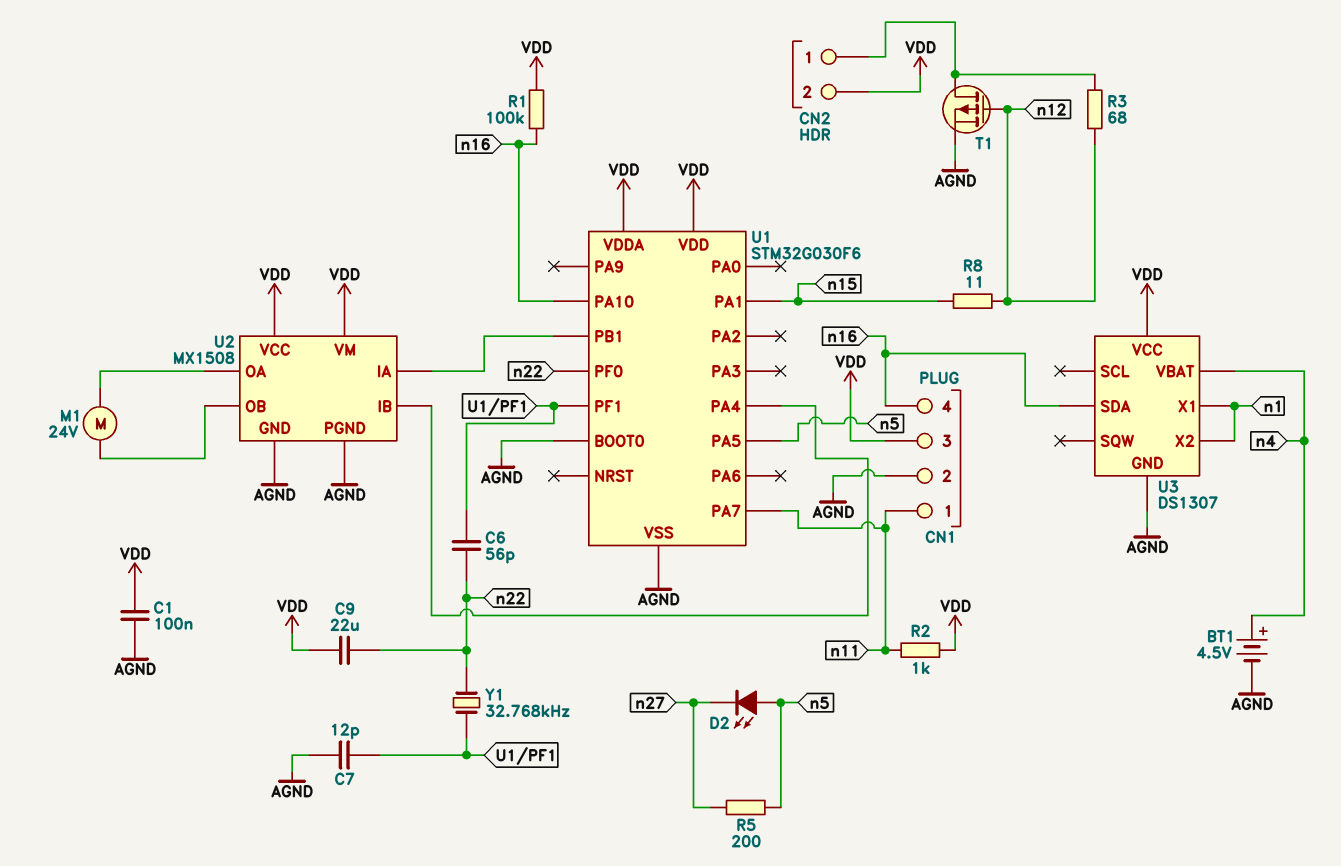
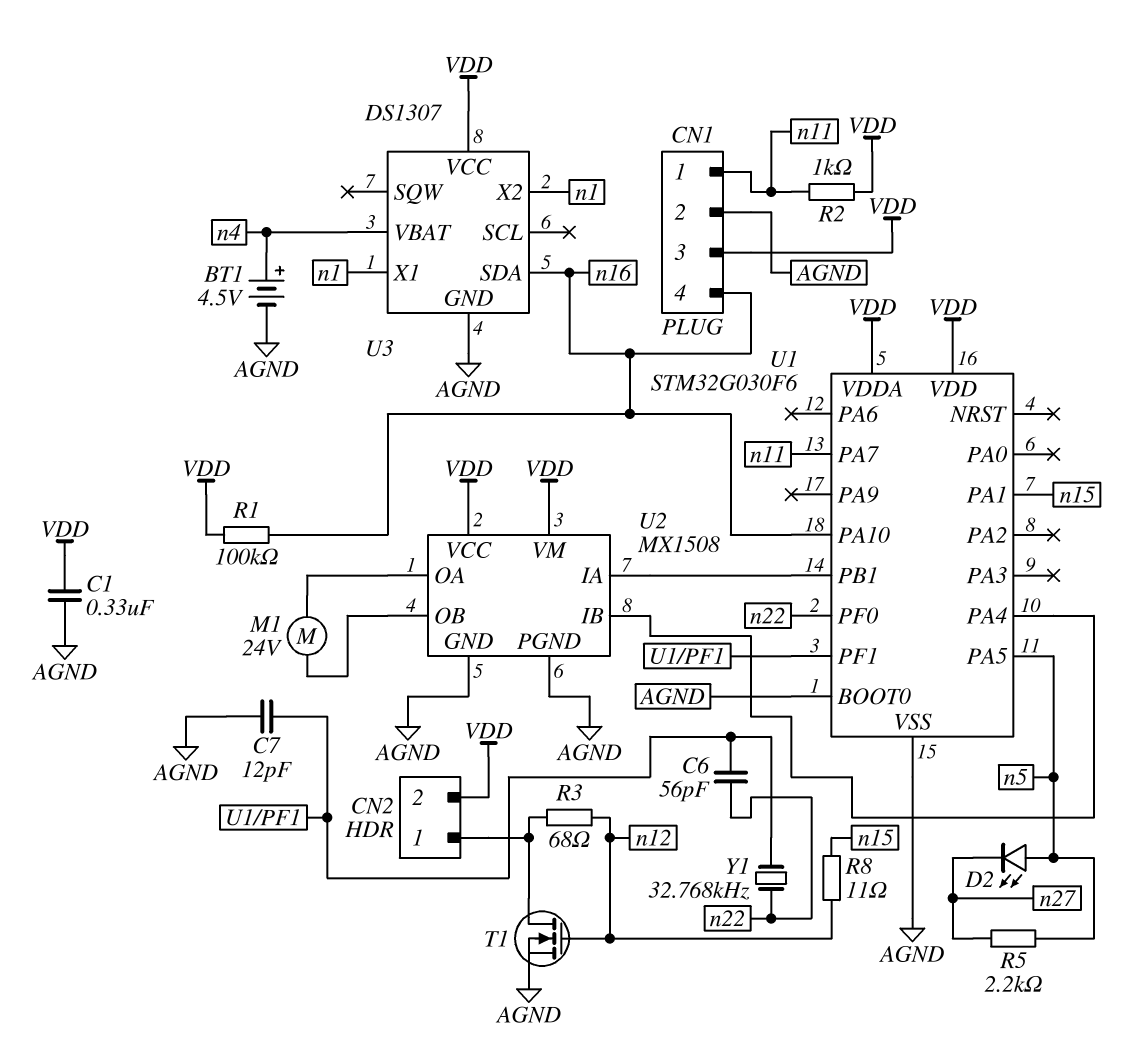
C1: 100nF (AGND, VDD) -> 330nF (AGND, VDD)
C9: 22uF (VDD, n22) -> none
R5: 200 (n5, n27) -> 2.2k (n5, n27)
T1: PMOS (G n12, D CN2/1, S AGND) -> NMOS (G n12, D CN2/1, S AGND)

